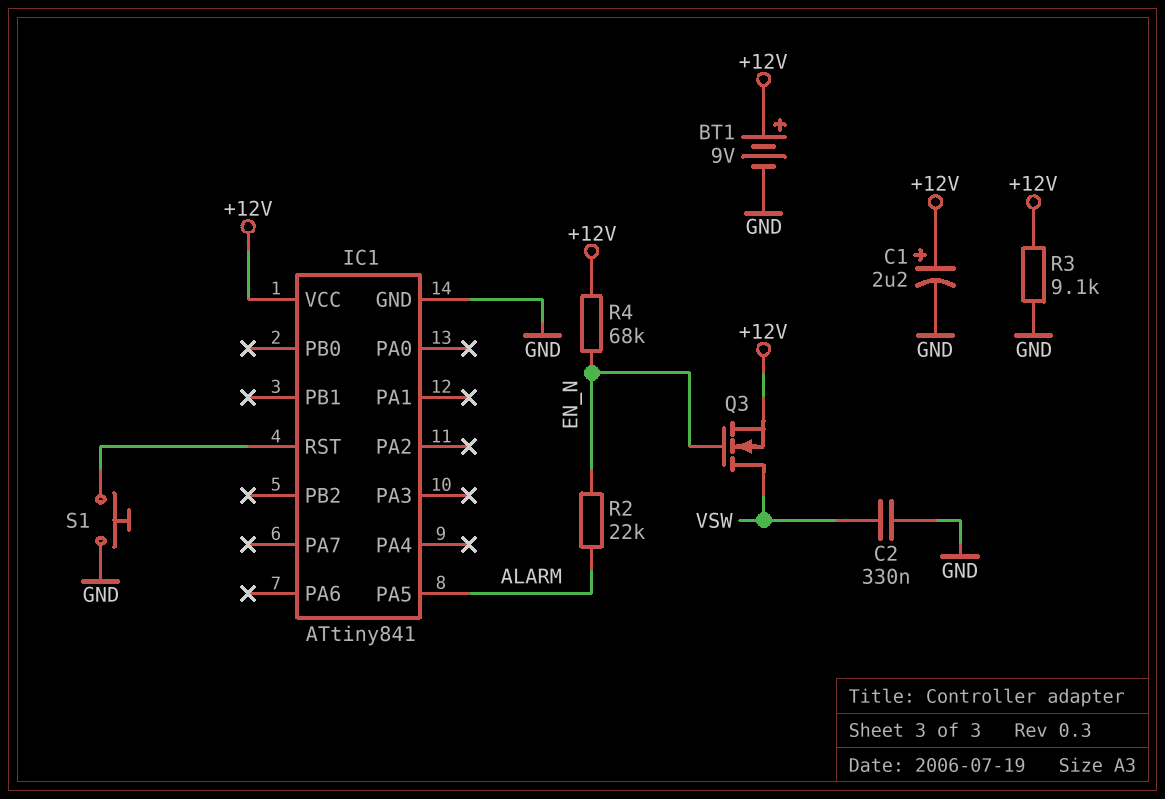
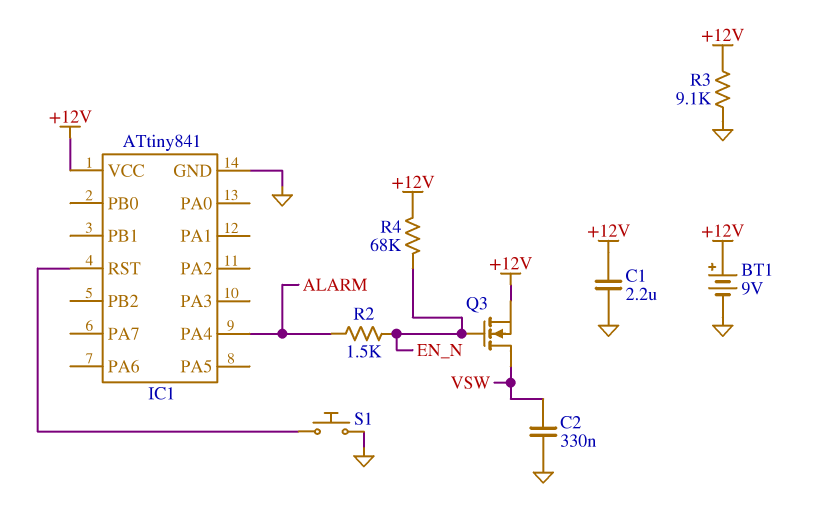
C1: 2.2uF (plus +12V, minus GND) -> 2.2uF (+12V, GND)
IC1 pin PA4: none -> ALARM
IC1 pin PA5: ALARM -> none
R2: 22k (ALARM, EN_N) -> 1.5k (ALARM, EN_N)

